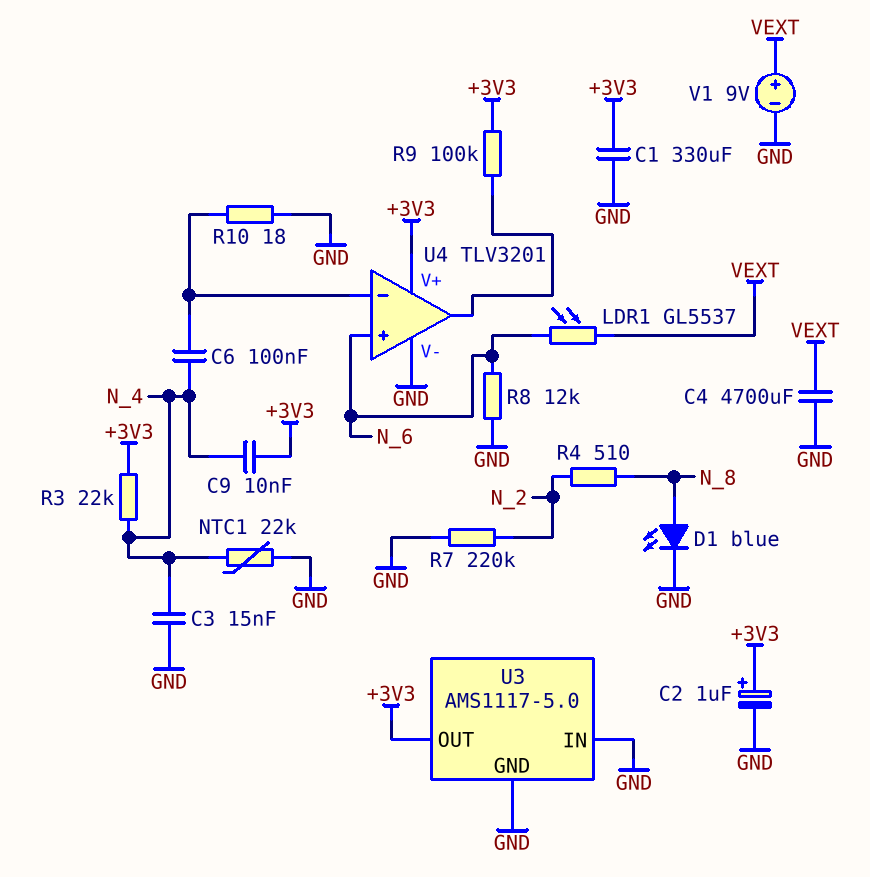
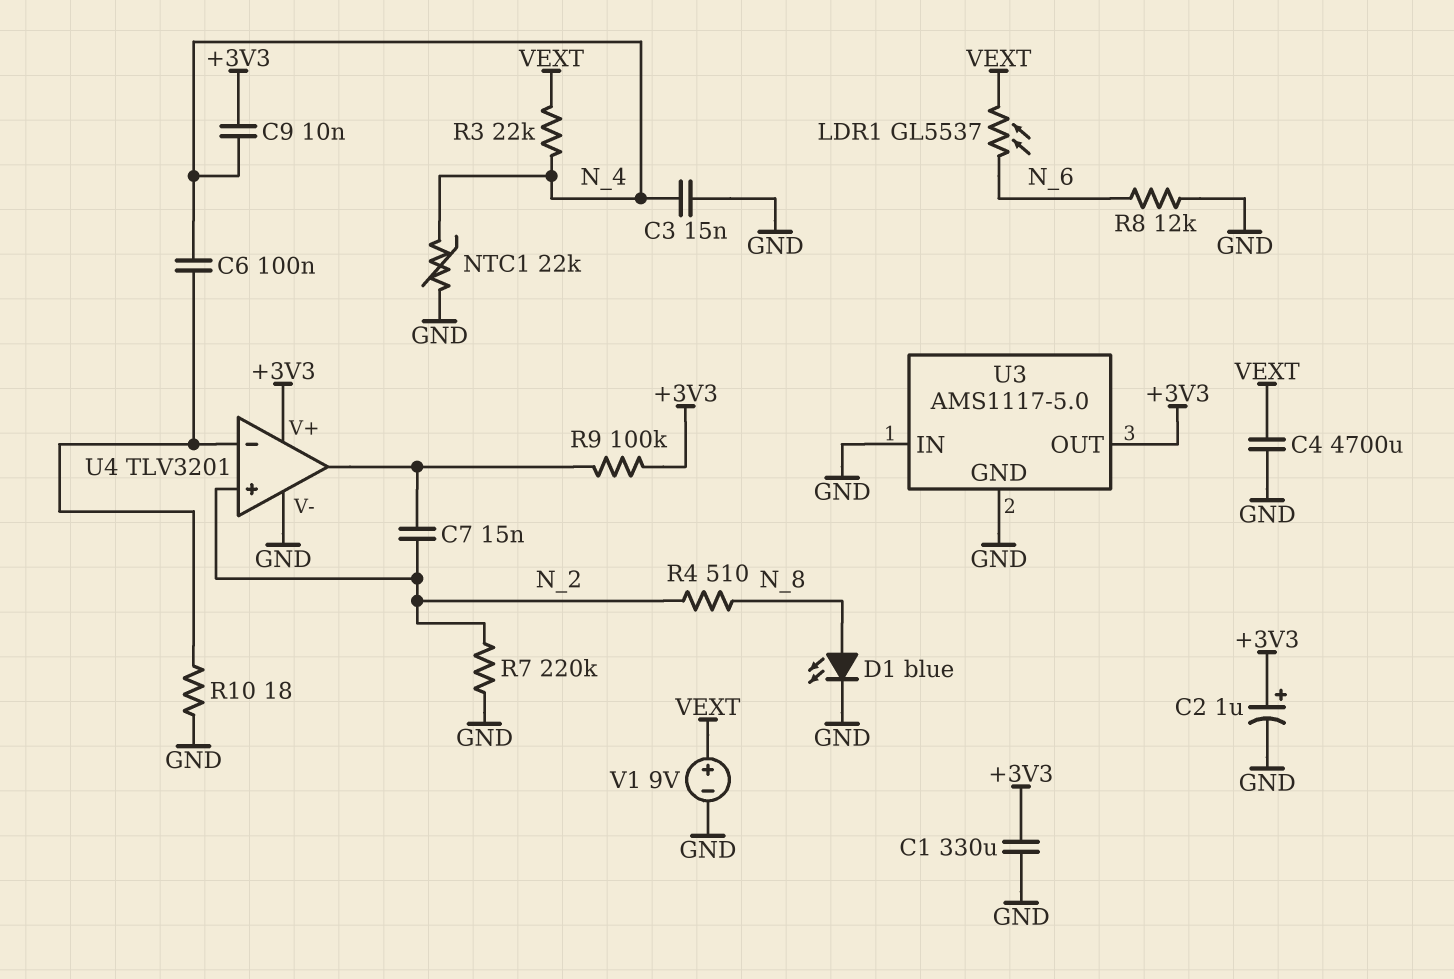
C7: none -> 15nF (N_2, U4/out)
R3: 22k (+3V3, N_4) -> 22k (N_4, VEXT)
U4 pin in+: N_6 -> N_2

